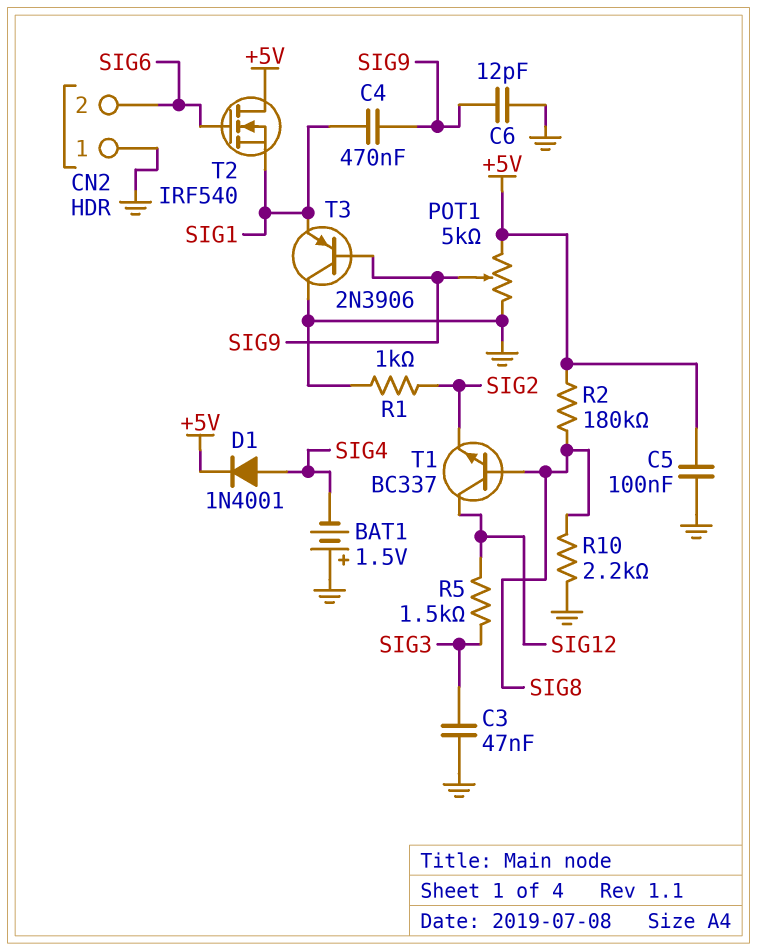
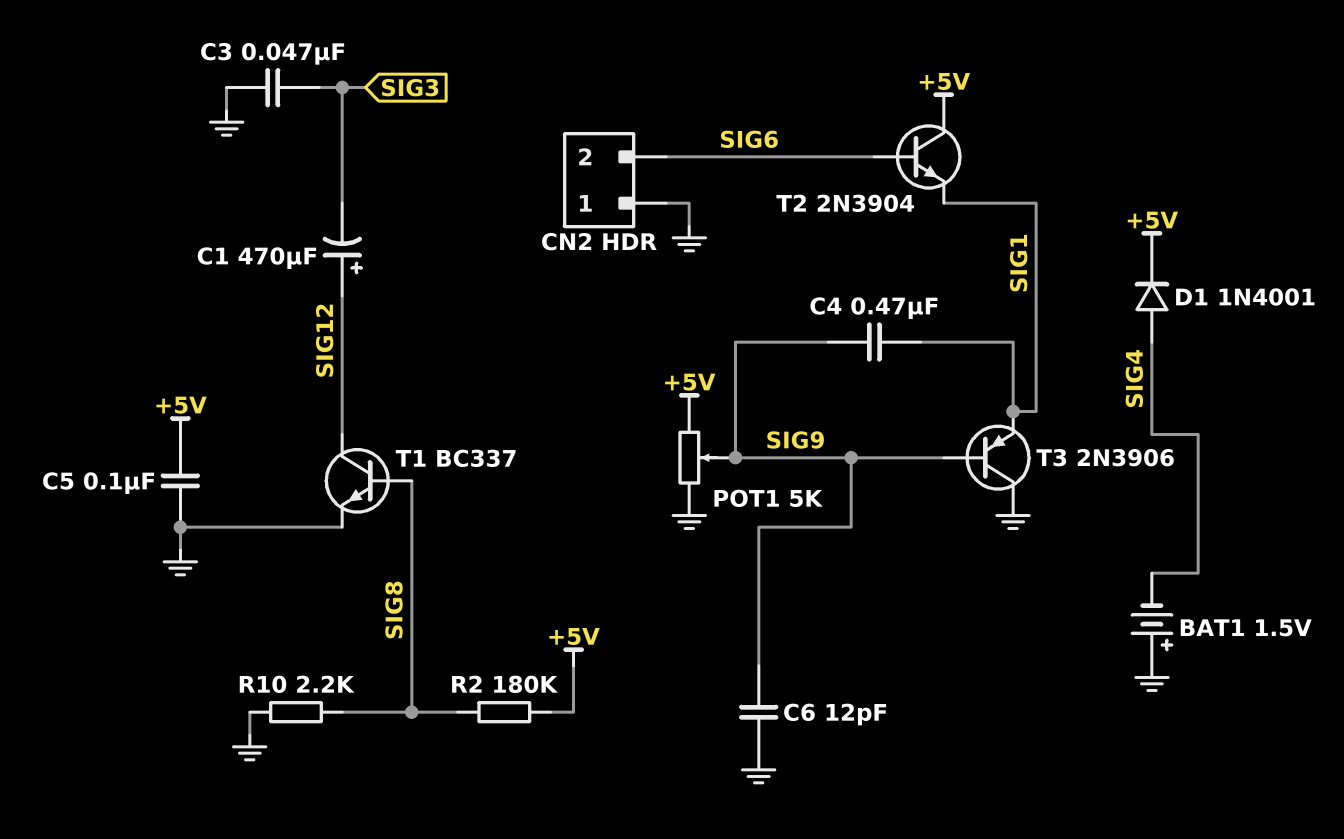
C1: none -> 470uF (plus SIG12, minus SIG3)
R1: 1k (GND, SIG2) -> none
R5: 1.5k (SIG3, SIG12) -> none
T1: NPN BC337 (B SIG8, C SIG12, E SIG2) -> NPN BC337 (B SIG8, C SIG12, E GND)
T2: NMOS IRF540 (G SIG6, D +5V, S SIG1) -> NPN 2N3904 (B SIG6, C +5V, E SIG1)

